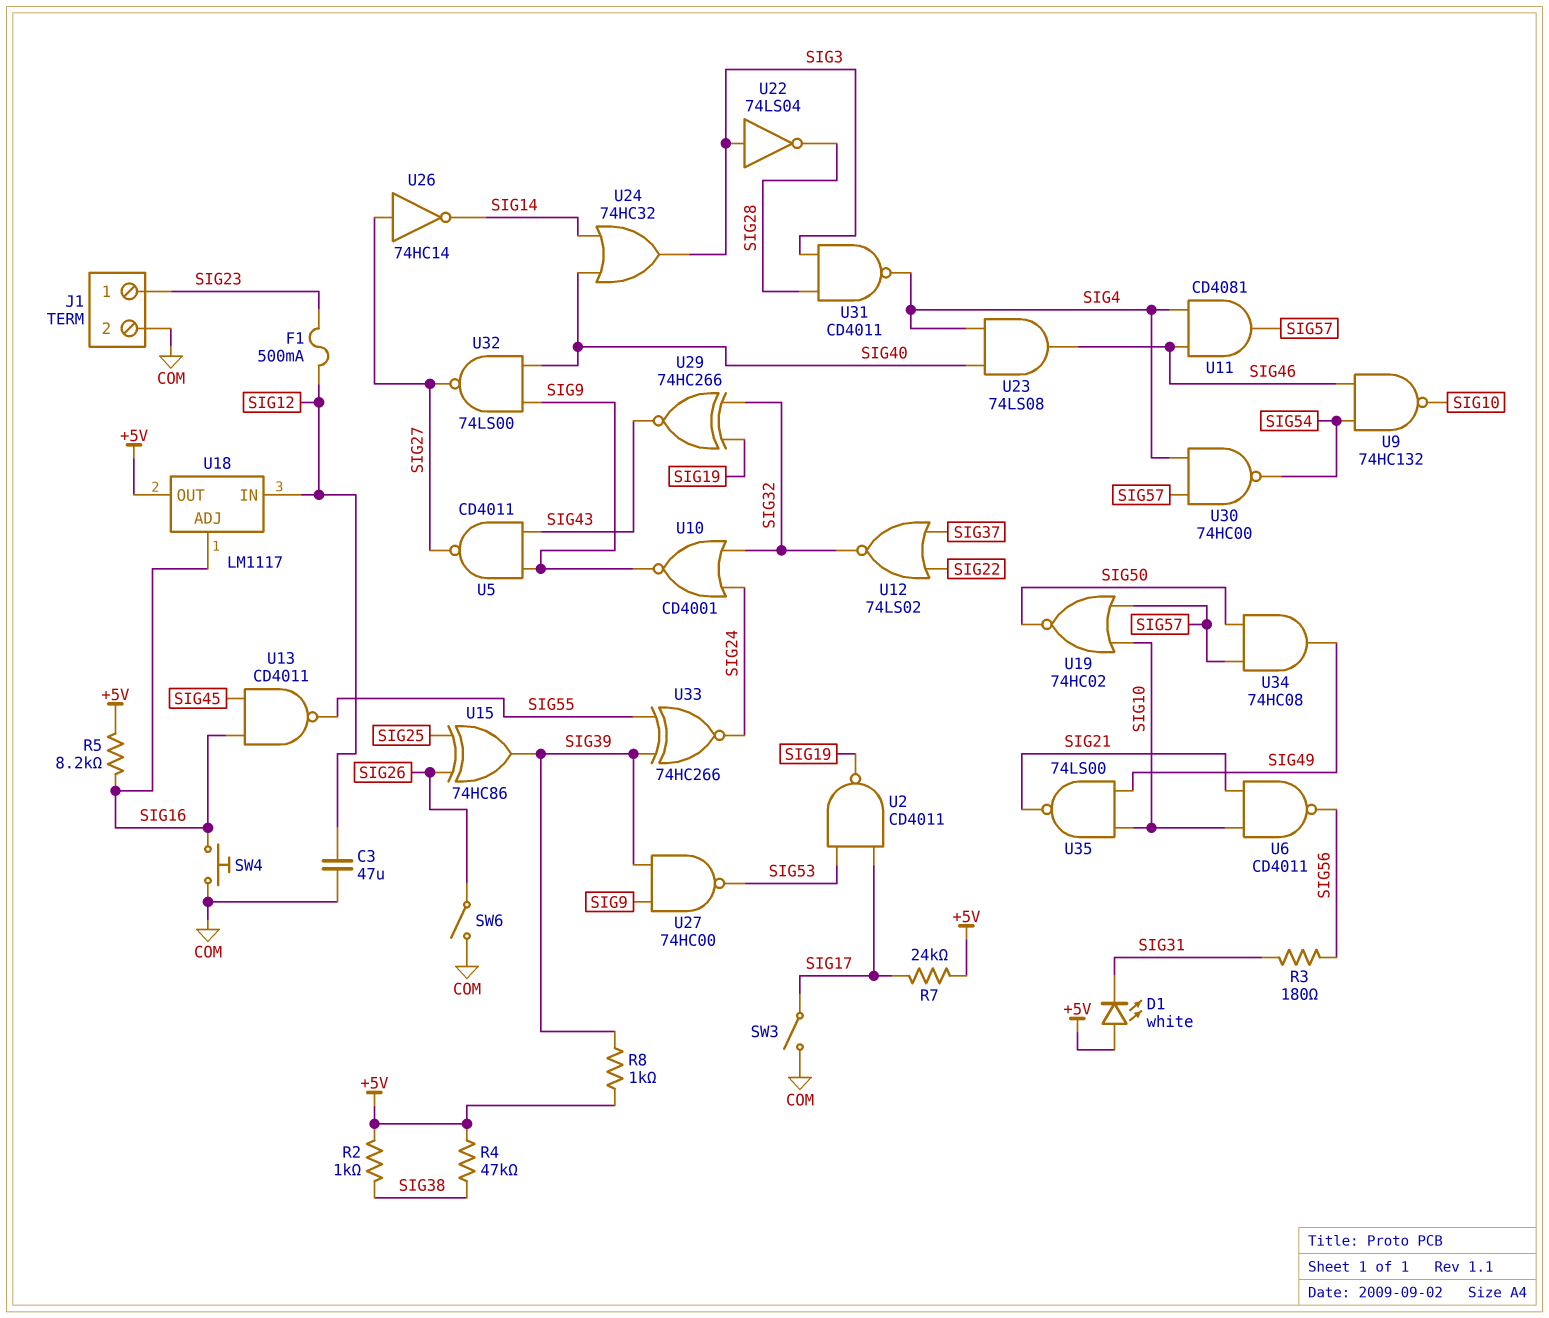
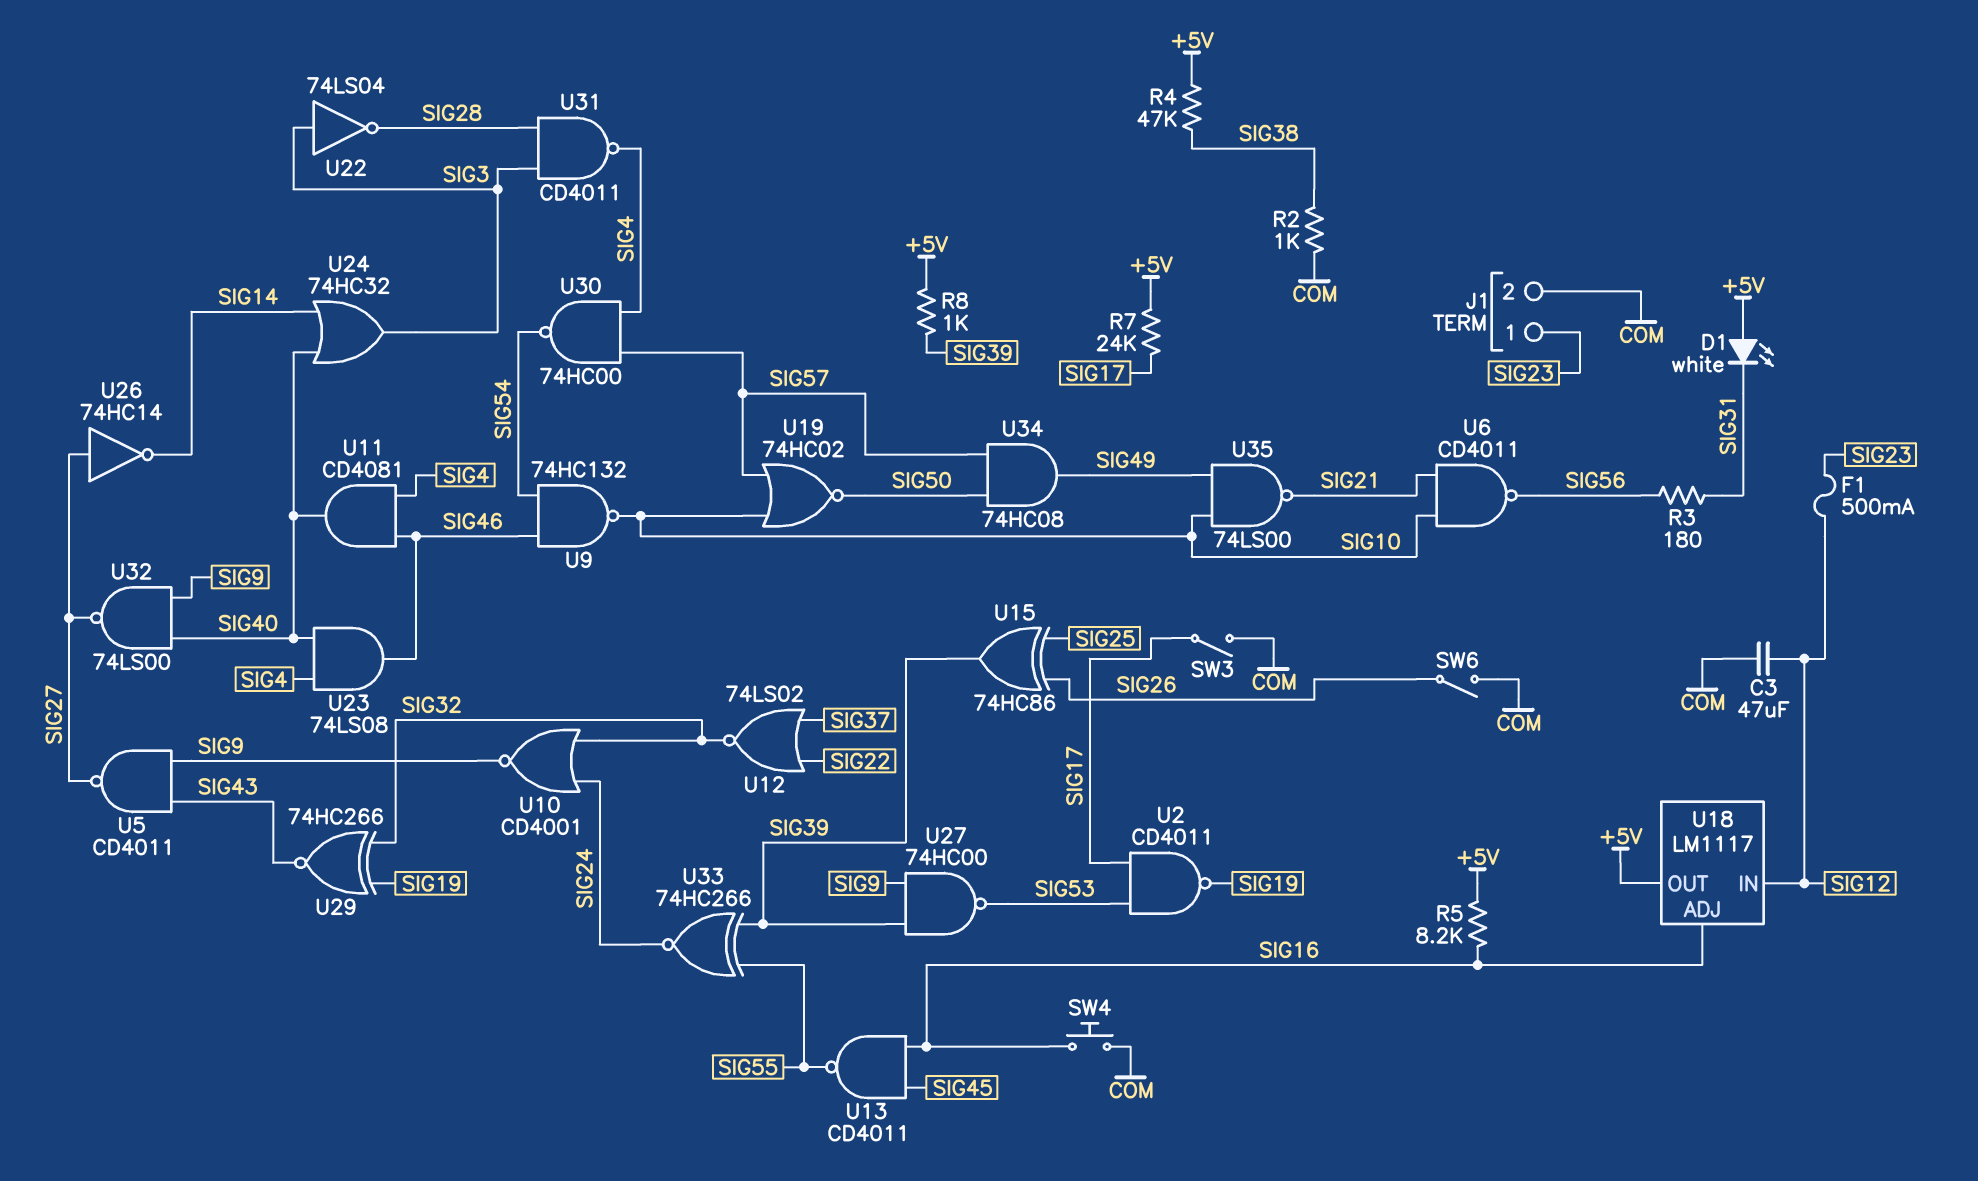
R2: 1k (+5V, SIG38) -> 1k (COM, SIG38)
U11: AND CD4081 (in SIG4, in SIG46, out SIG57) -> AND CD4081 (in SIG4, in SIG46, out SIG40)

